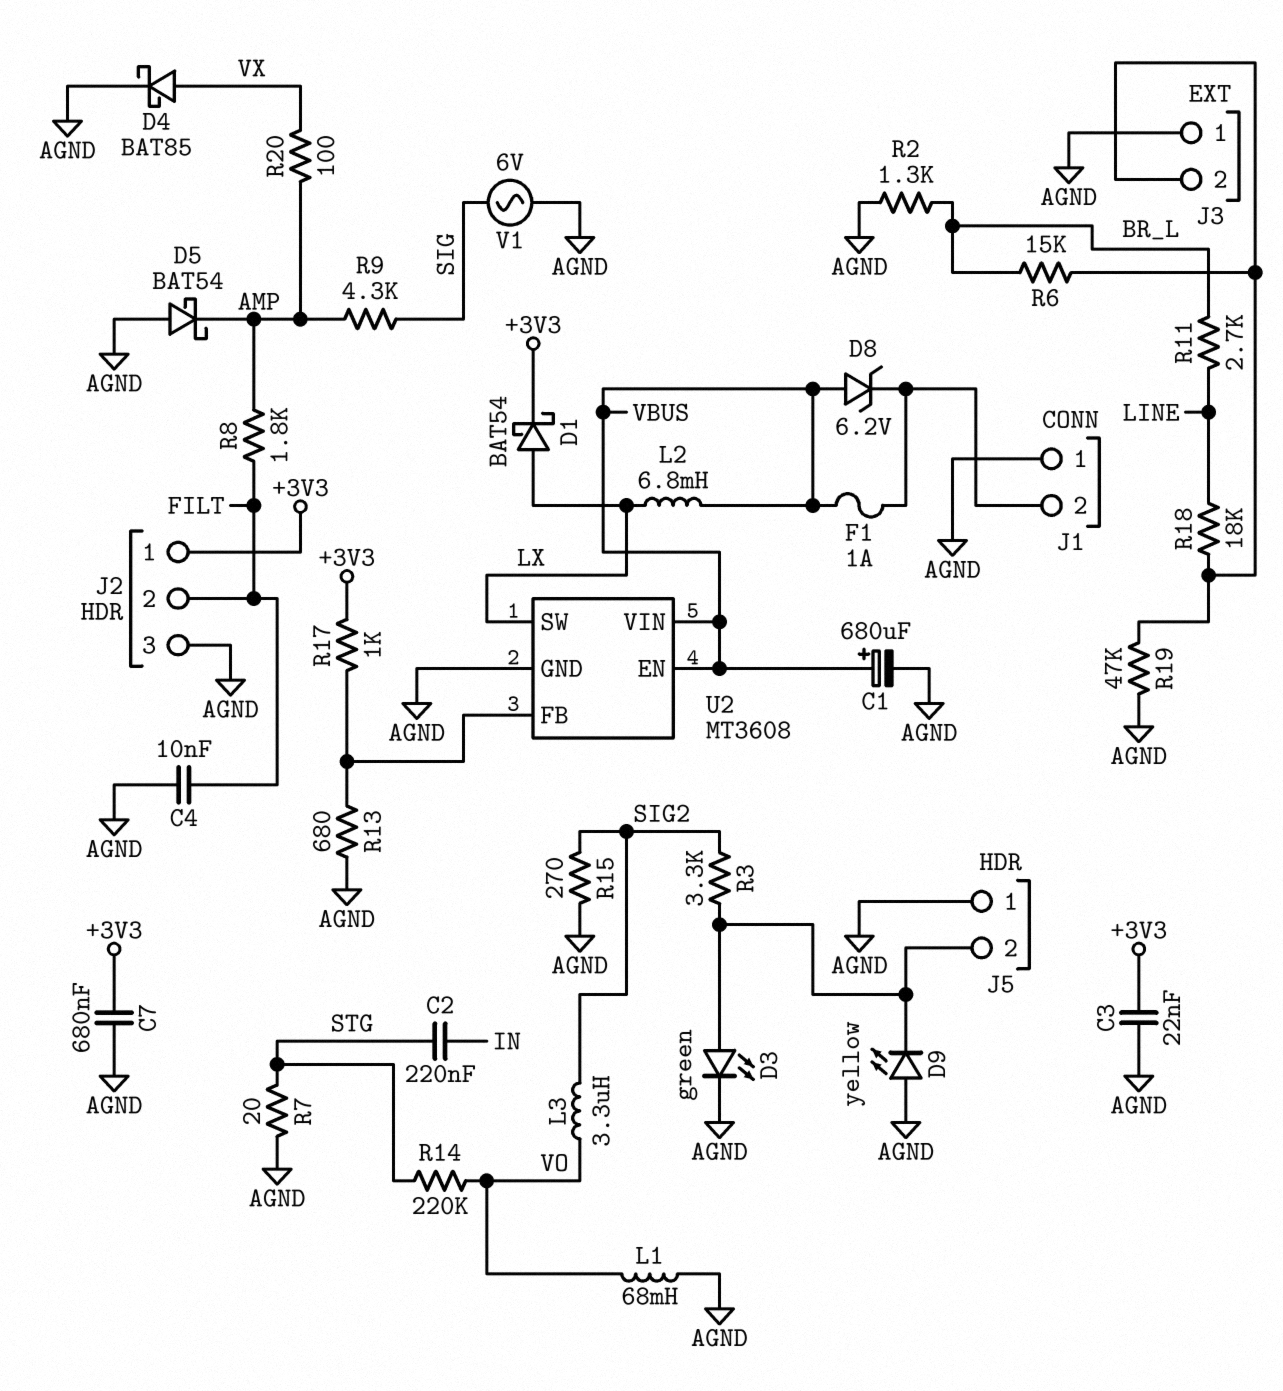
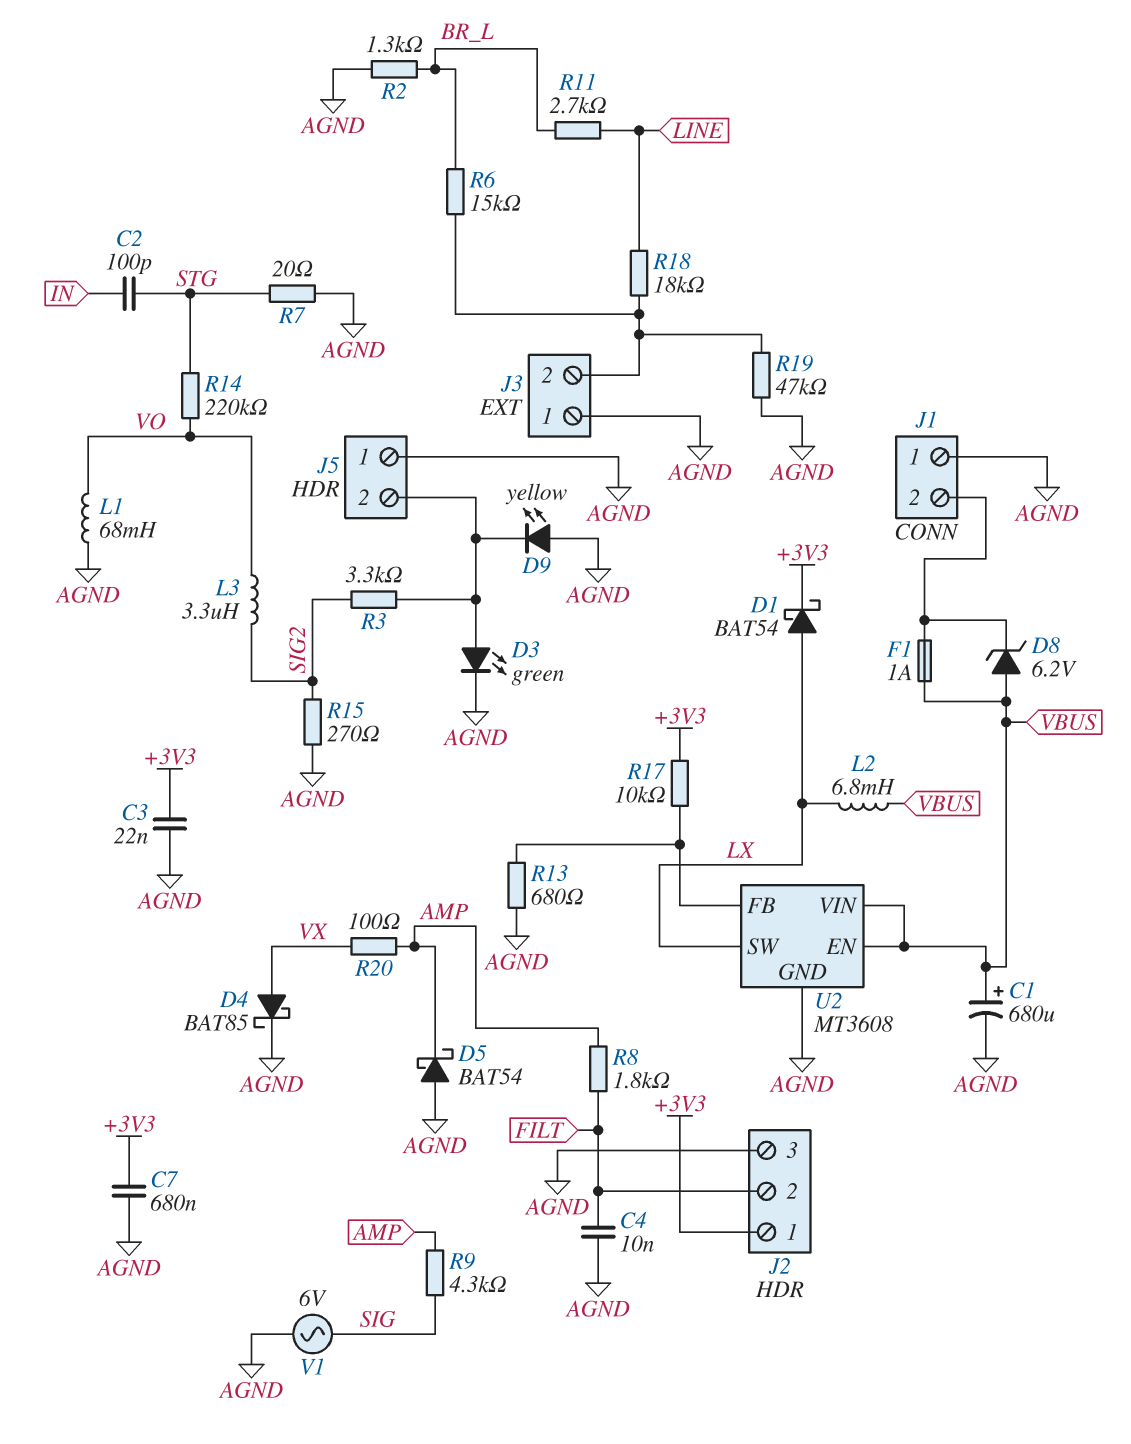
C2: 220nF (IN, STG) -> 100pF (IN, STG)
R17: 1k (+3V3, U2/FB) -> 10k (+3V3, U2/FB)

